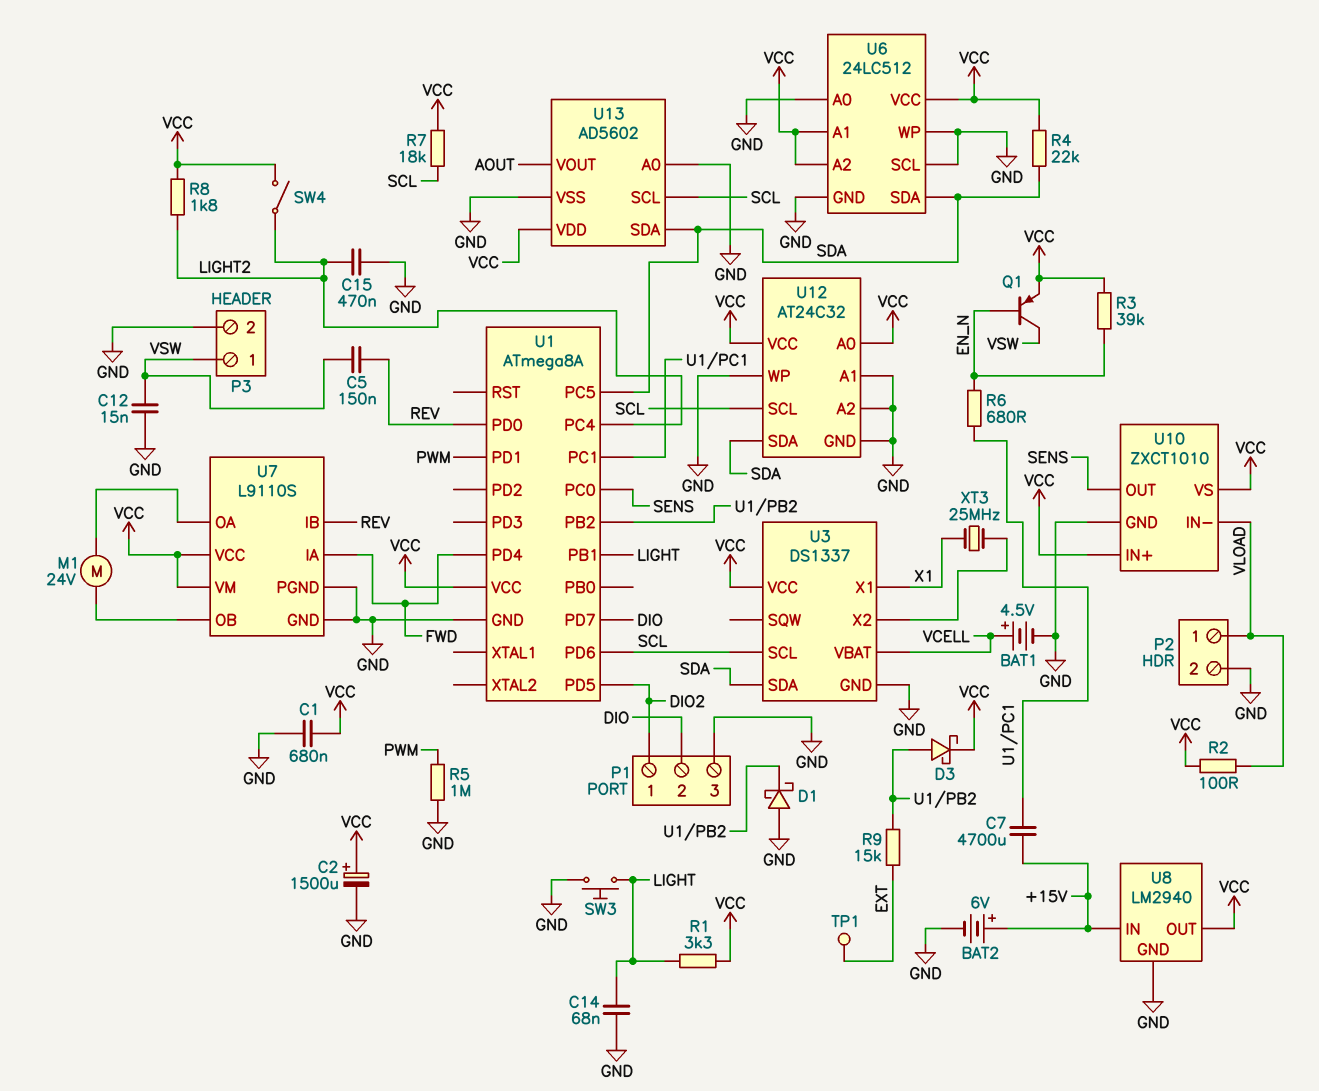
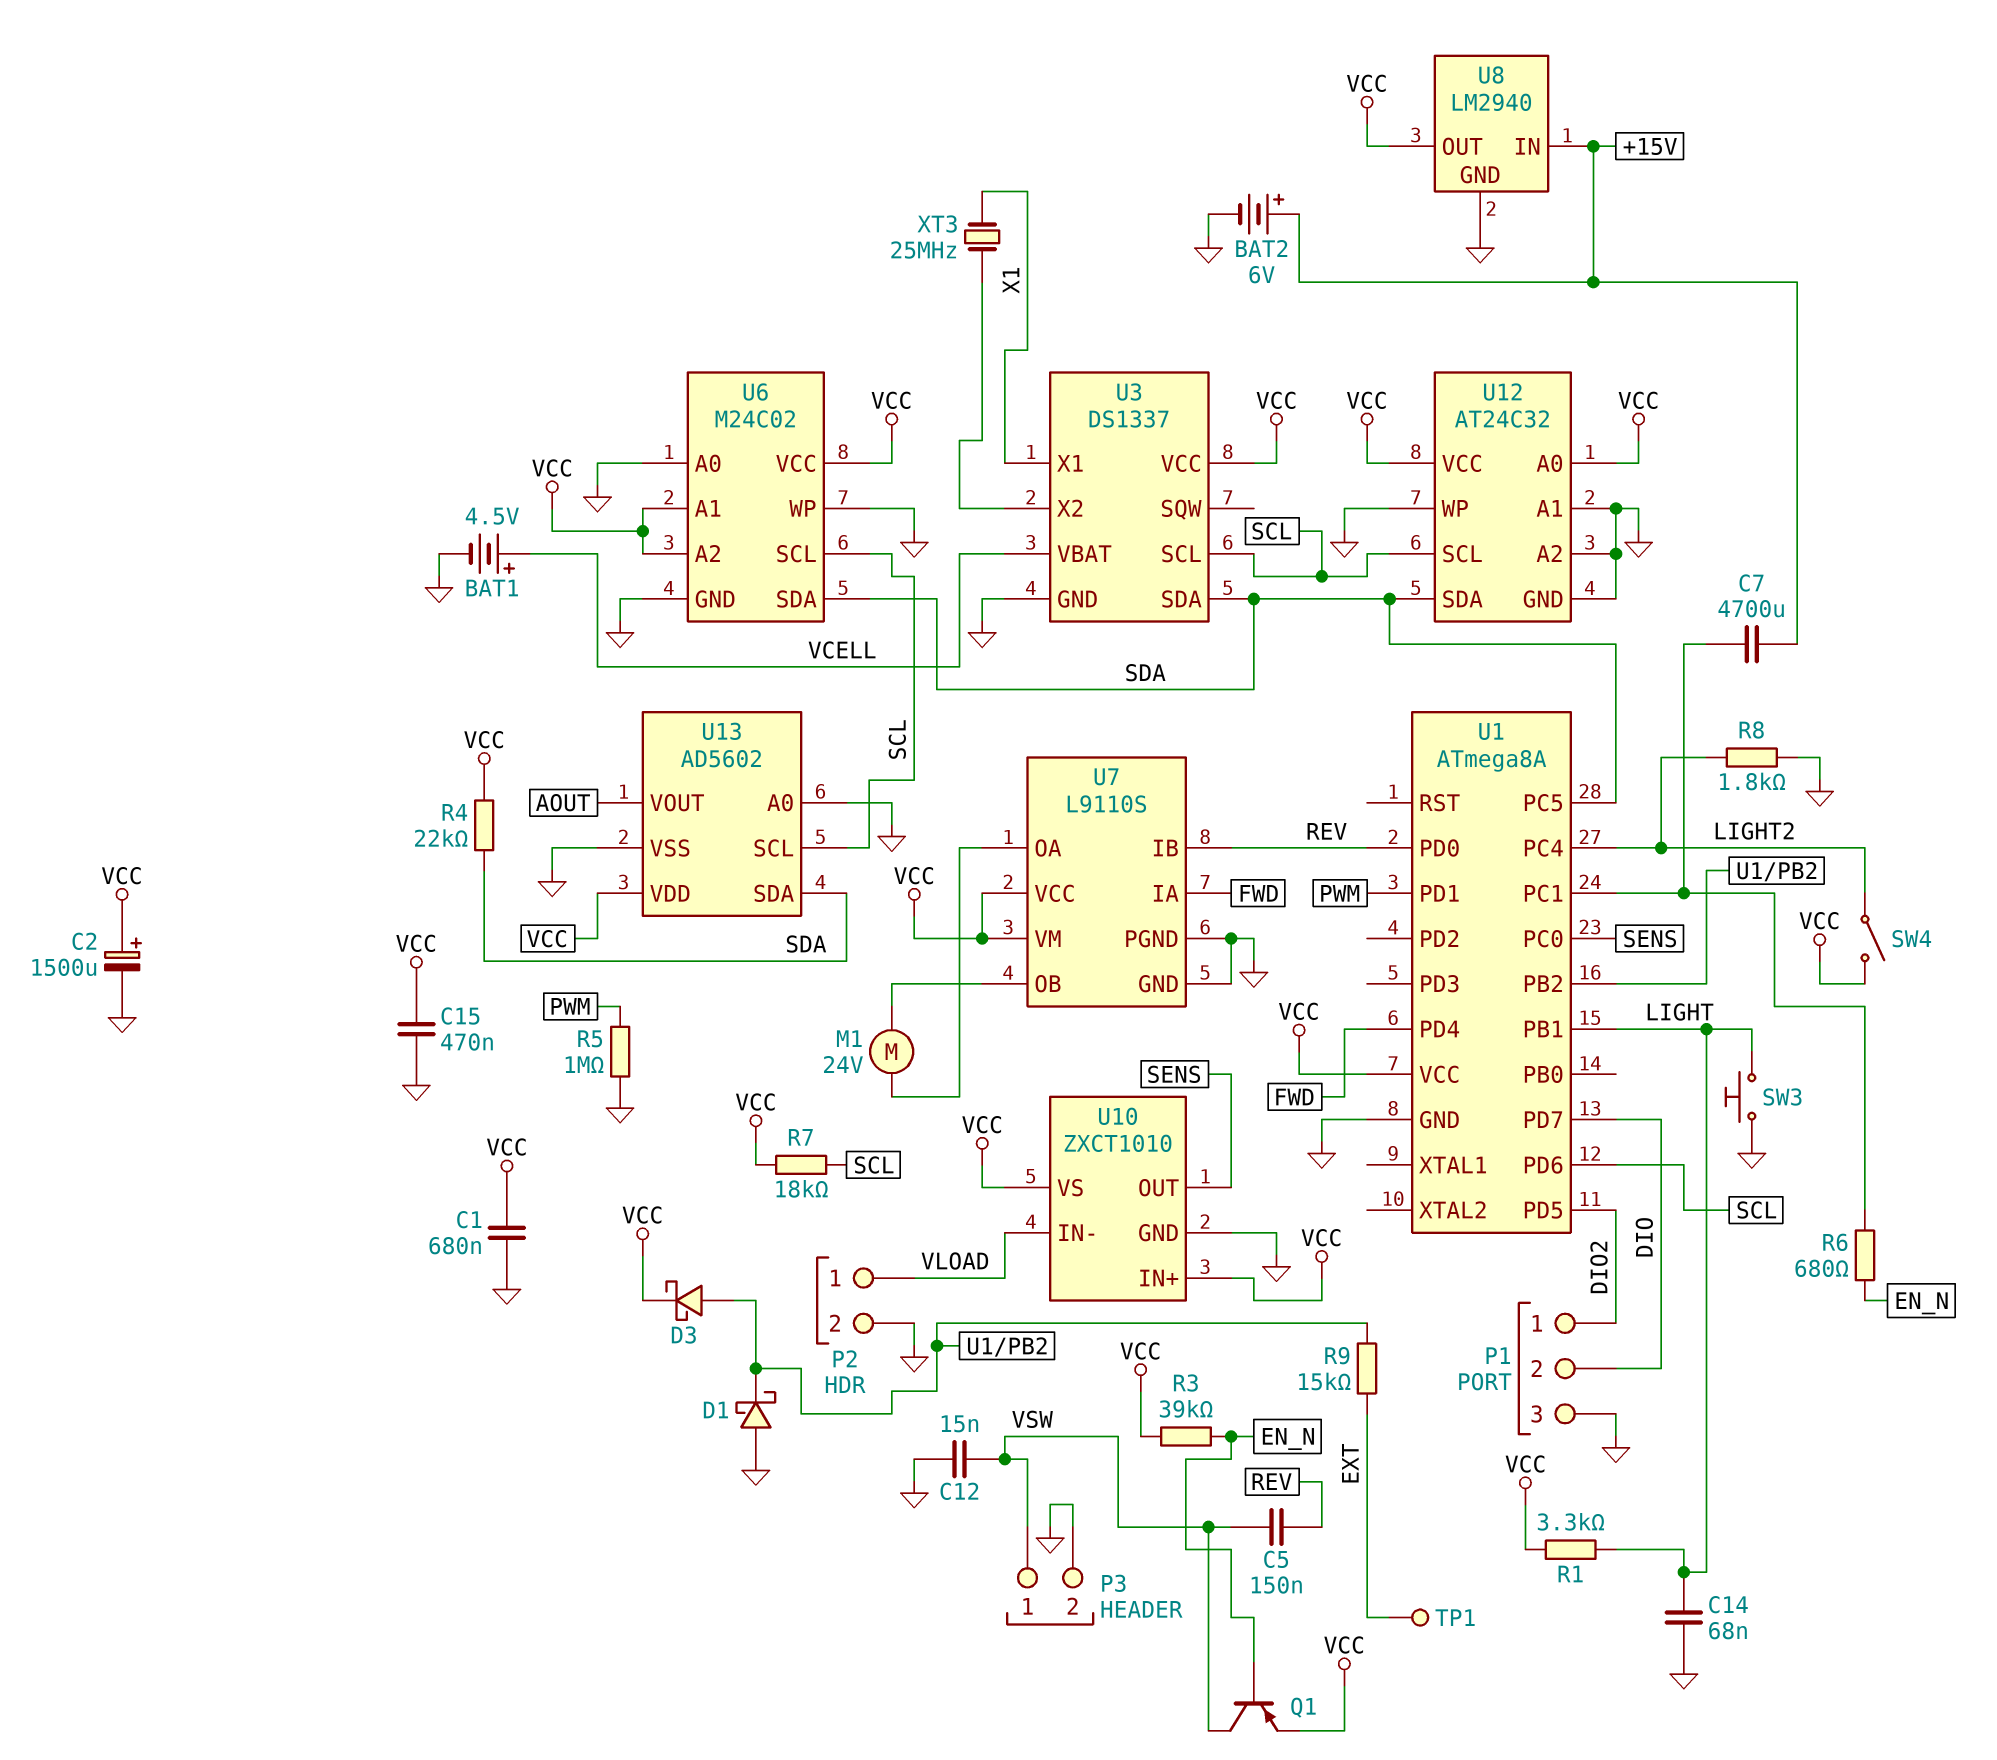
C15: 470nF (GND, LIGHT2) -> 470nF (GND, VCC)
R2: 100 (VCC, VLOAD) -> none
R8: 1.8k (LIGHT2, VCC) -> 1.8k (GND, LIGHT2)
U6: 24LC512 -> M24C02
U6 pin SCL: GND -> SCL

